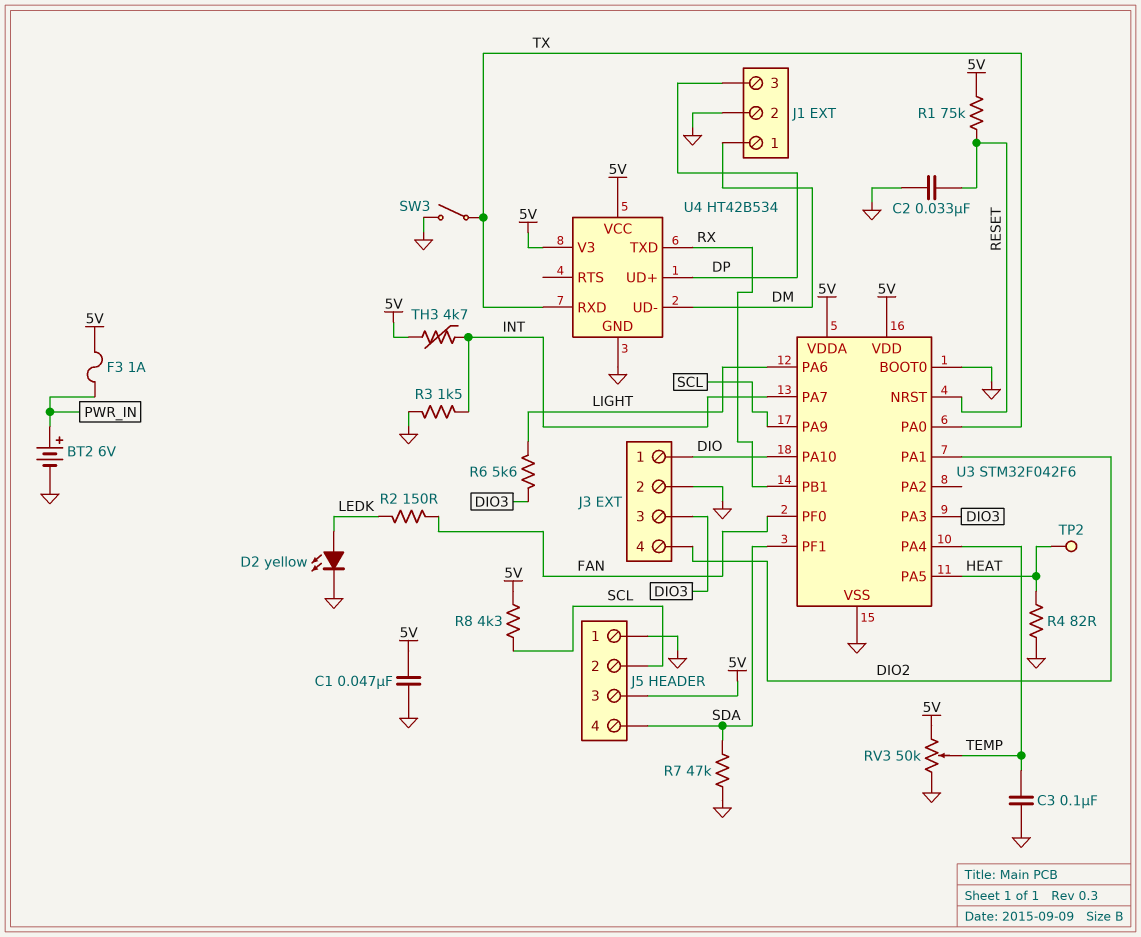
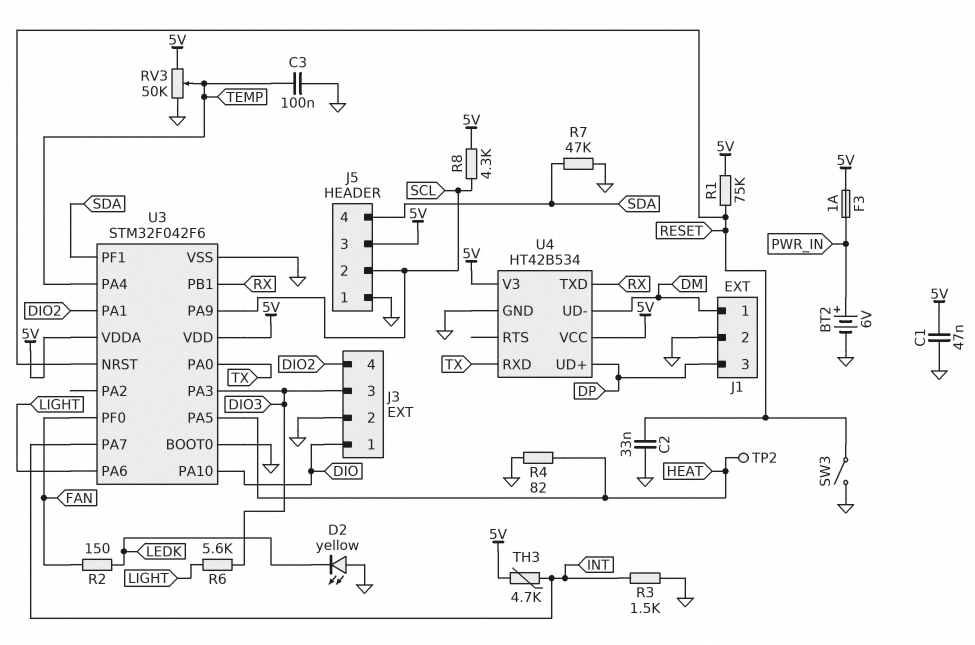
D2: LED yellow (A LEDK, K GND) -> LED yellow (A GND, K LEDK)
SW3: switch (GND, TX) -> switch (GND, RESET)

